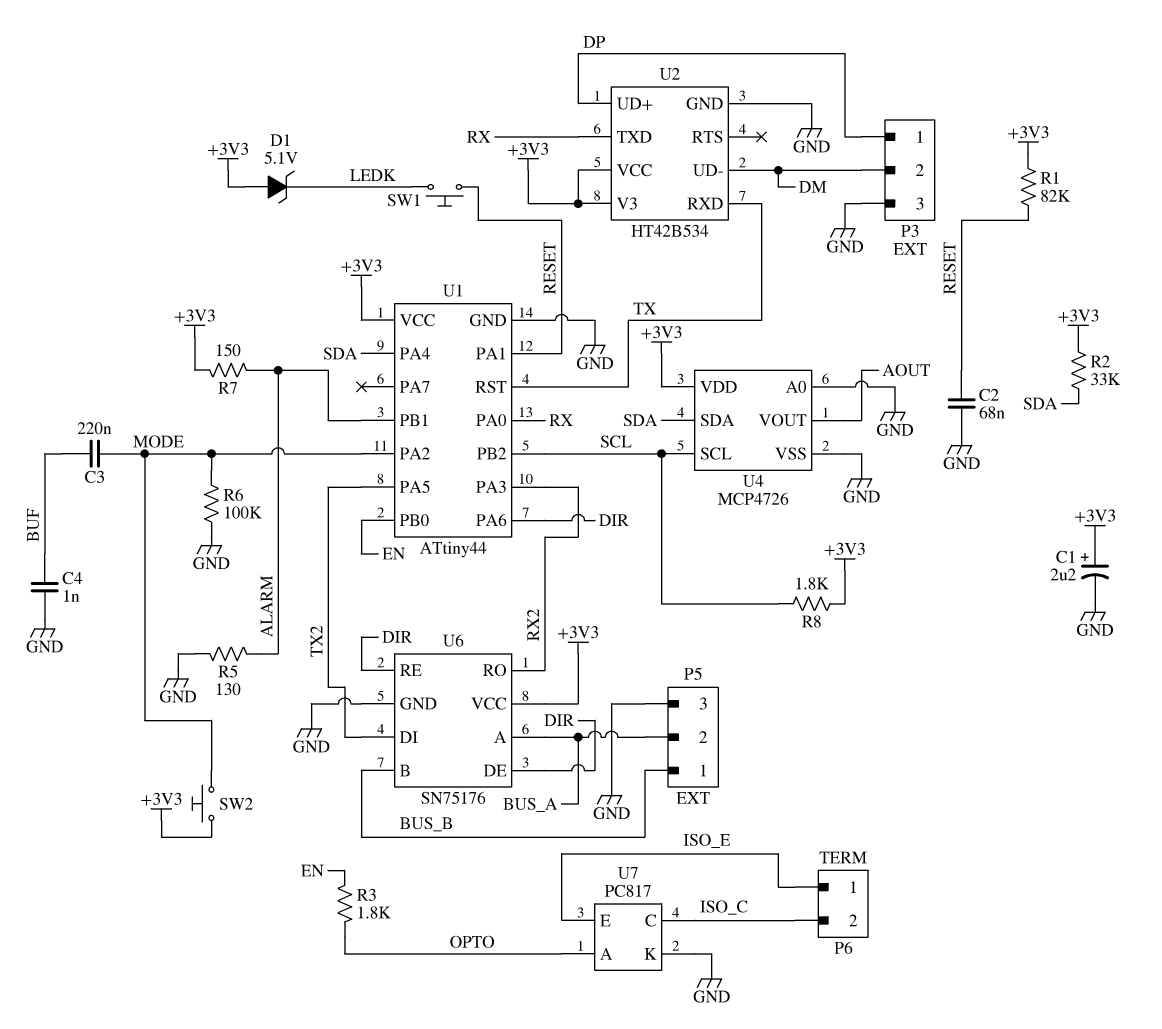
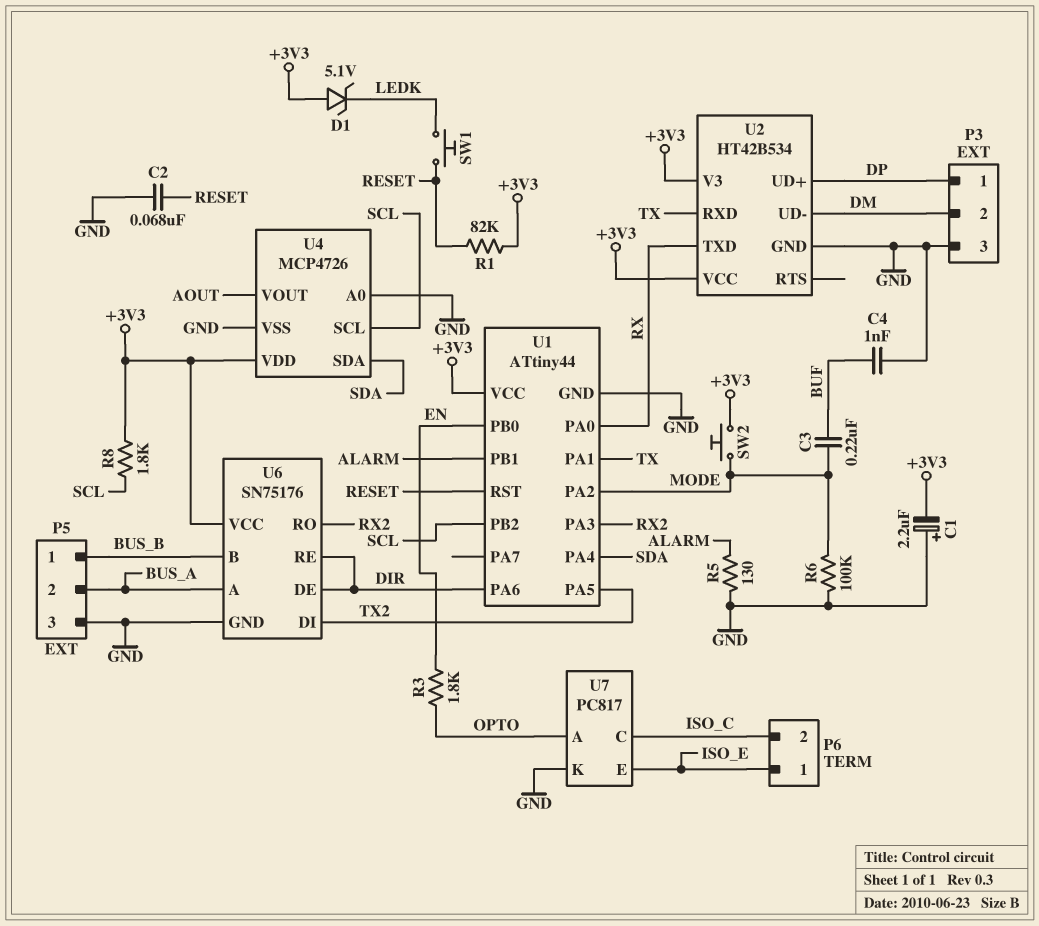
C1: 2.2uF (plus +3V3, minus GND) -> 2.2uF (plus GND, minus +3V3)
R2: 33k (+3V3, SDA) -> none
R7: 150 (+3V3, ALARM) -> none
U1 pin PA1: RESET -> TX
U1 pin RST: TX -> RESET

